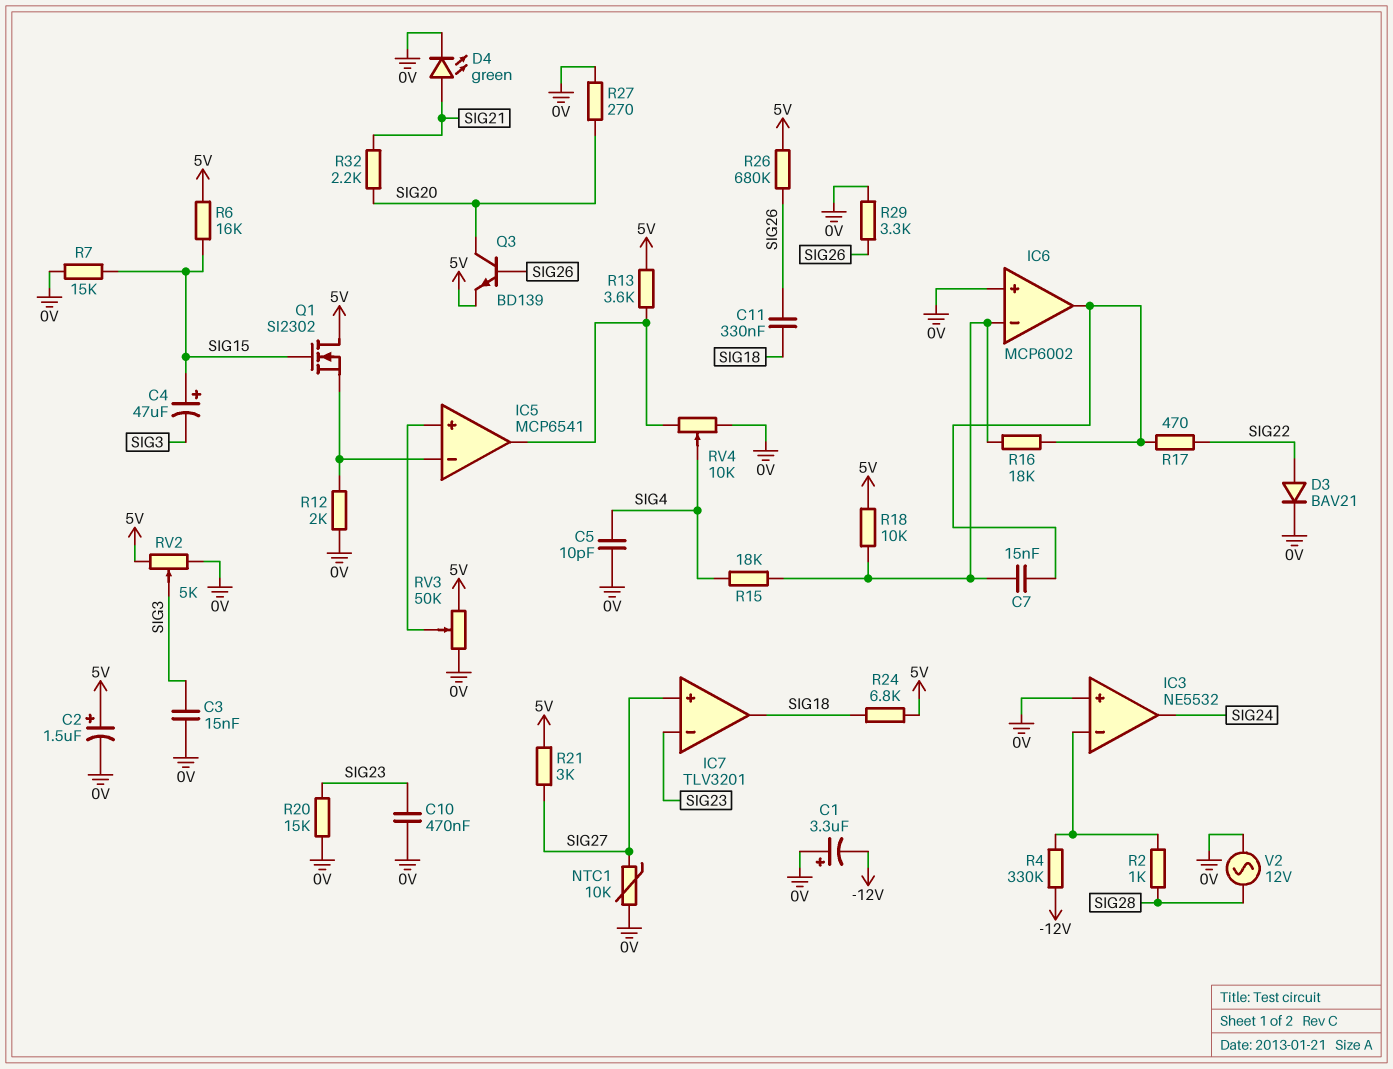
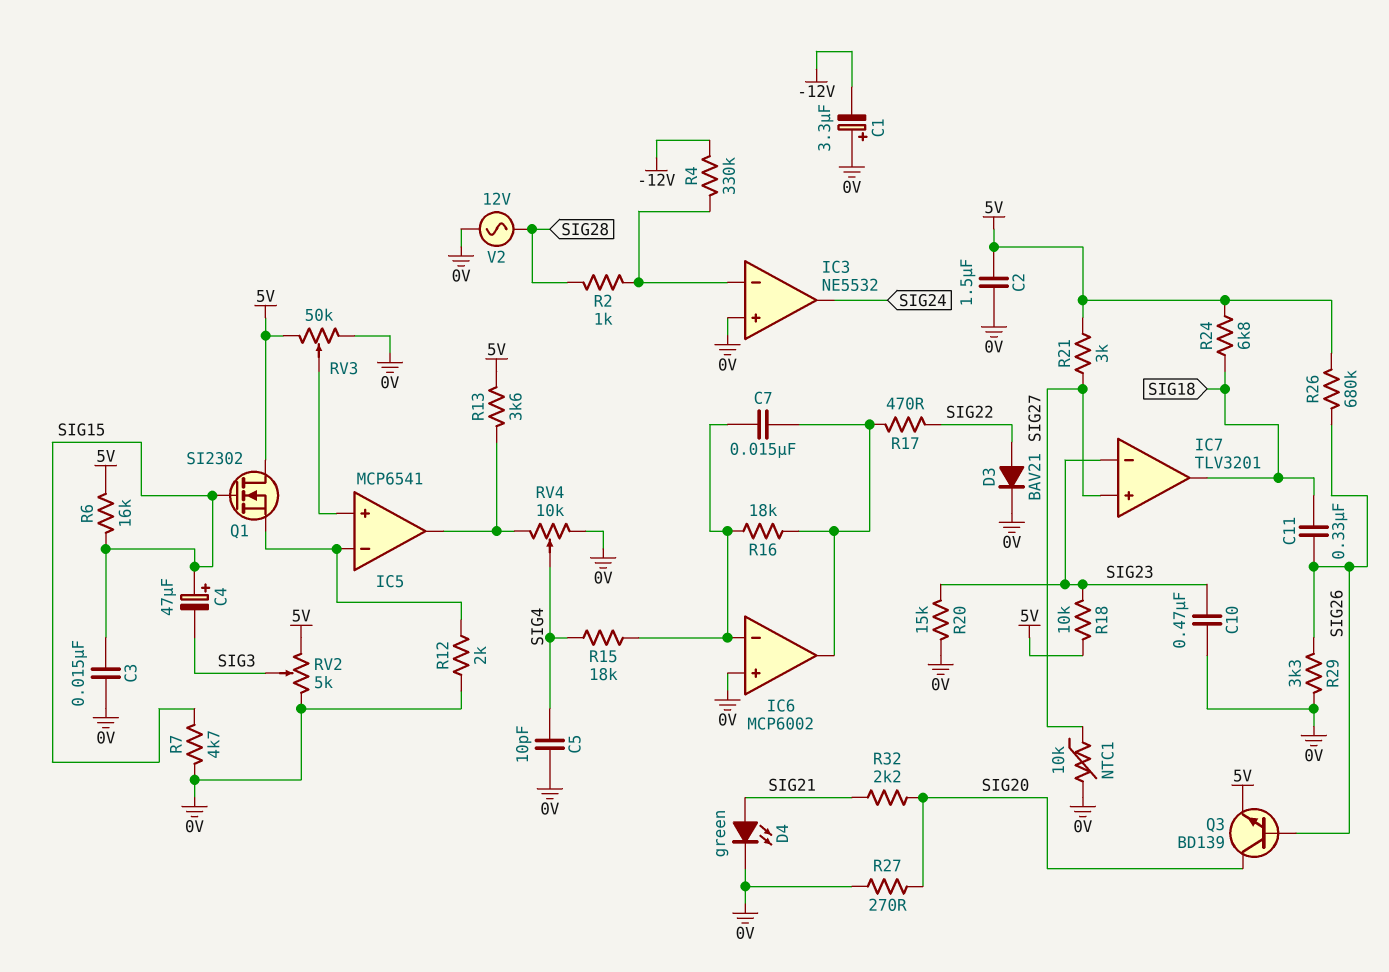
C2: 1.5uF (plus 5V, minus 0V) -> 1.5uF (0V, 5V)
C3: 15nF (0V, SIG3) -> 15nF (0V, SIG15)
R7: 15k (0V, SIG15) -> 4.7k (0V, SIG15)
R18: 10k (5V, IC6/in-) -> 10k (5V, SIG23)

